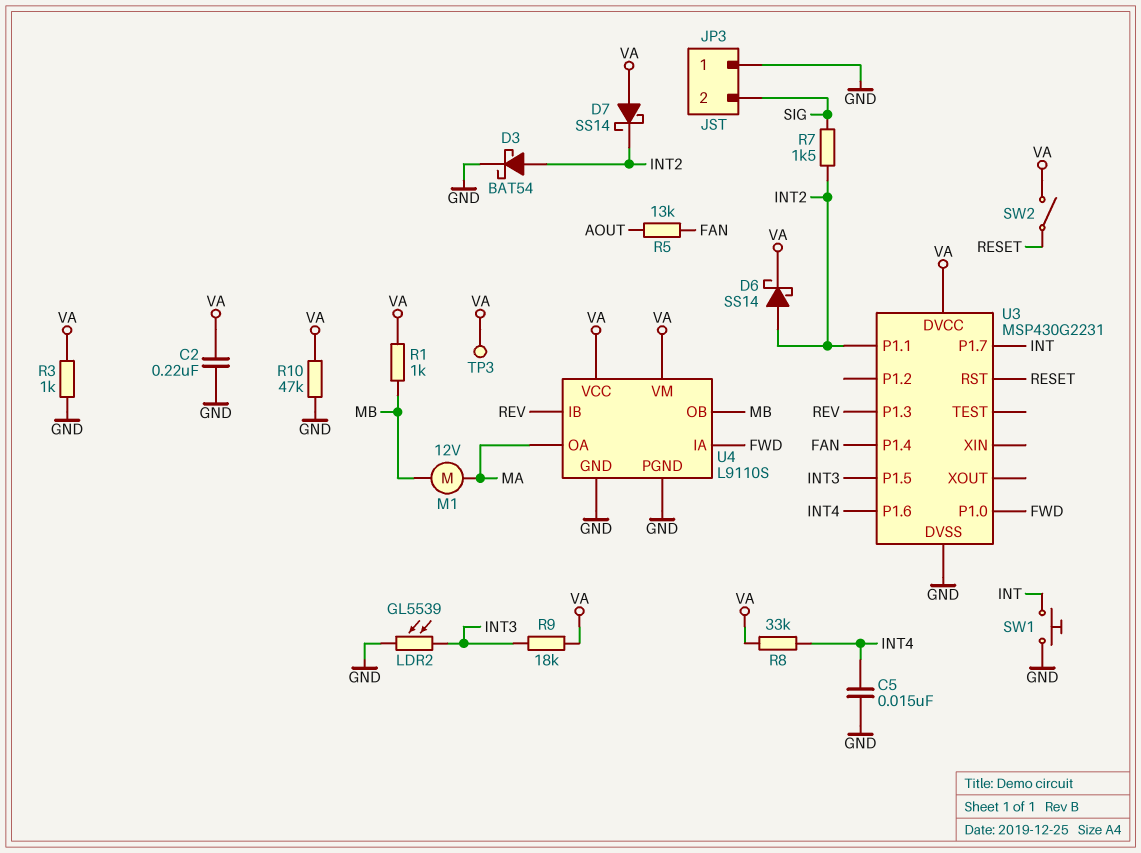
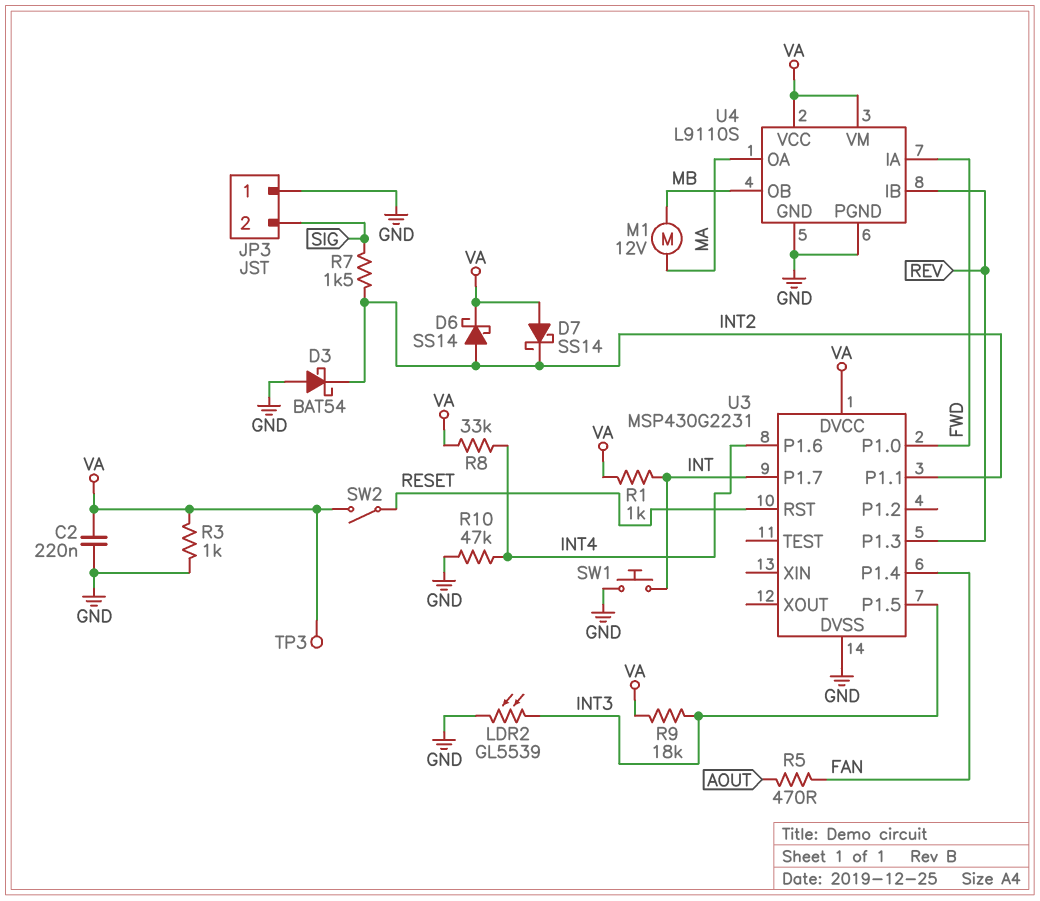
C5: 15nF (GND, INT4) -> none
D3: schottky BAT54 (A INT2, K GND) -> schottky BAT54 (A GND, K INT2)
R1: 1k (MB, VA) -> 1k (INT, VA)
R5: 13k (AOUT, FAN) -> 470 (AOUT, FAN)
R10: 47k (GND, VA) -> 47k (GND, INT4)

